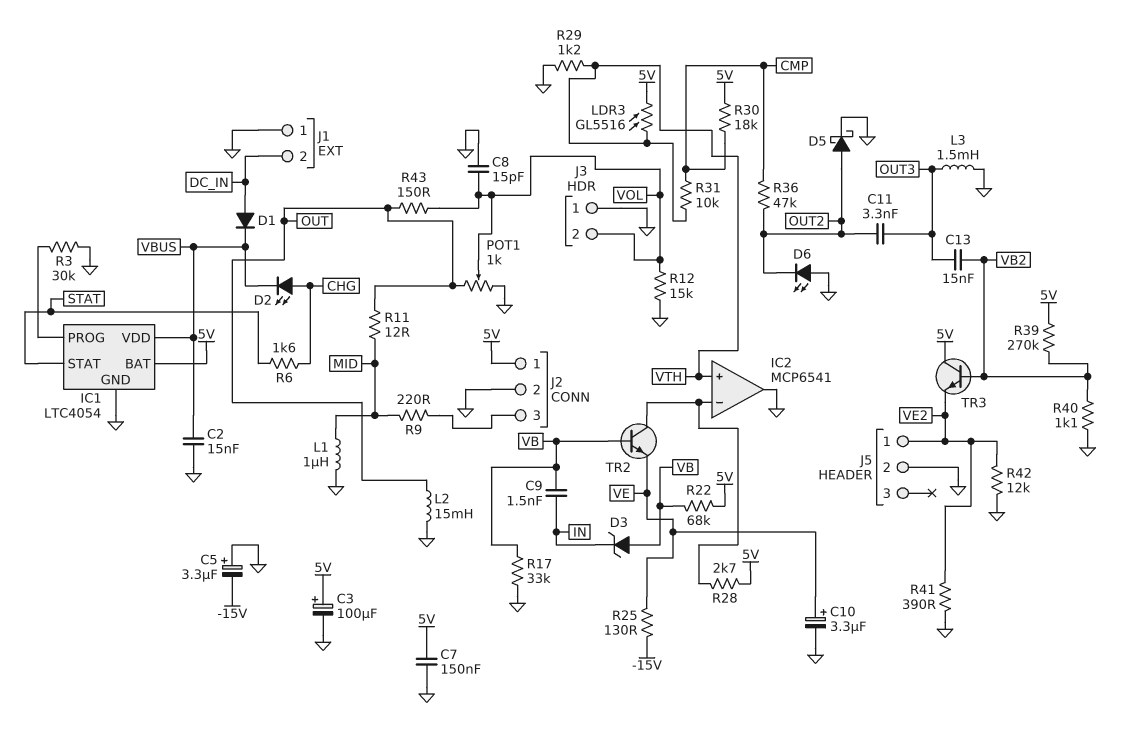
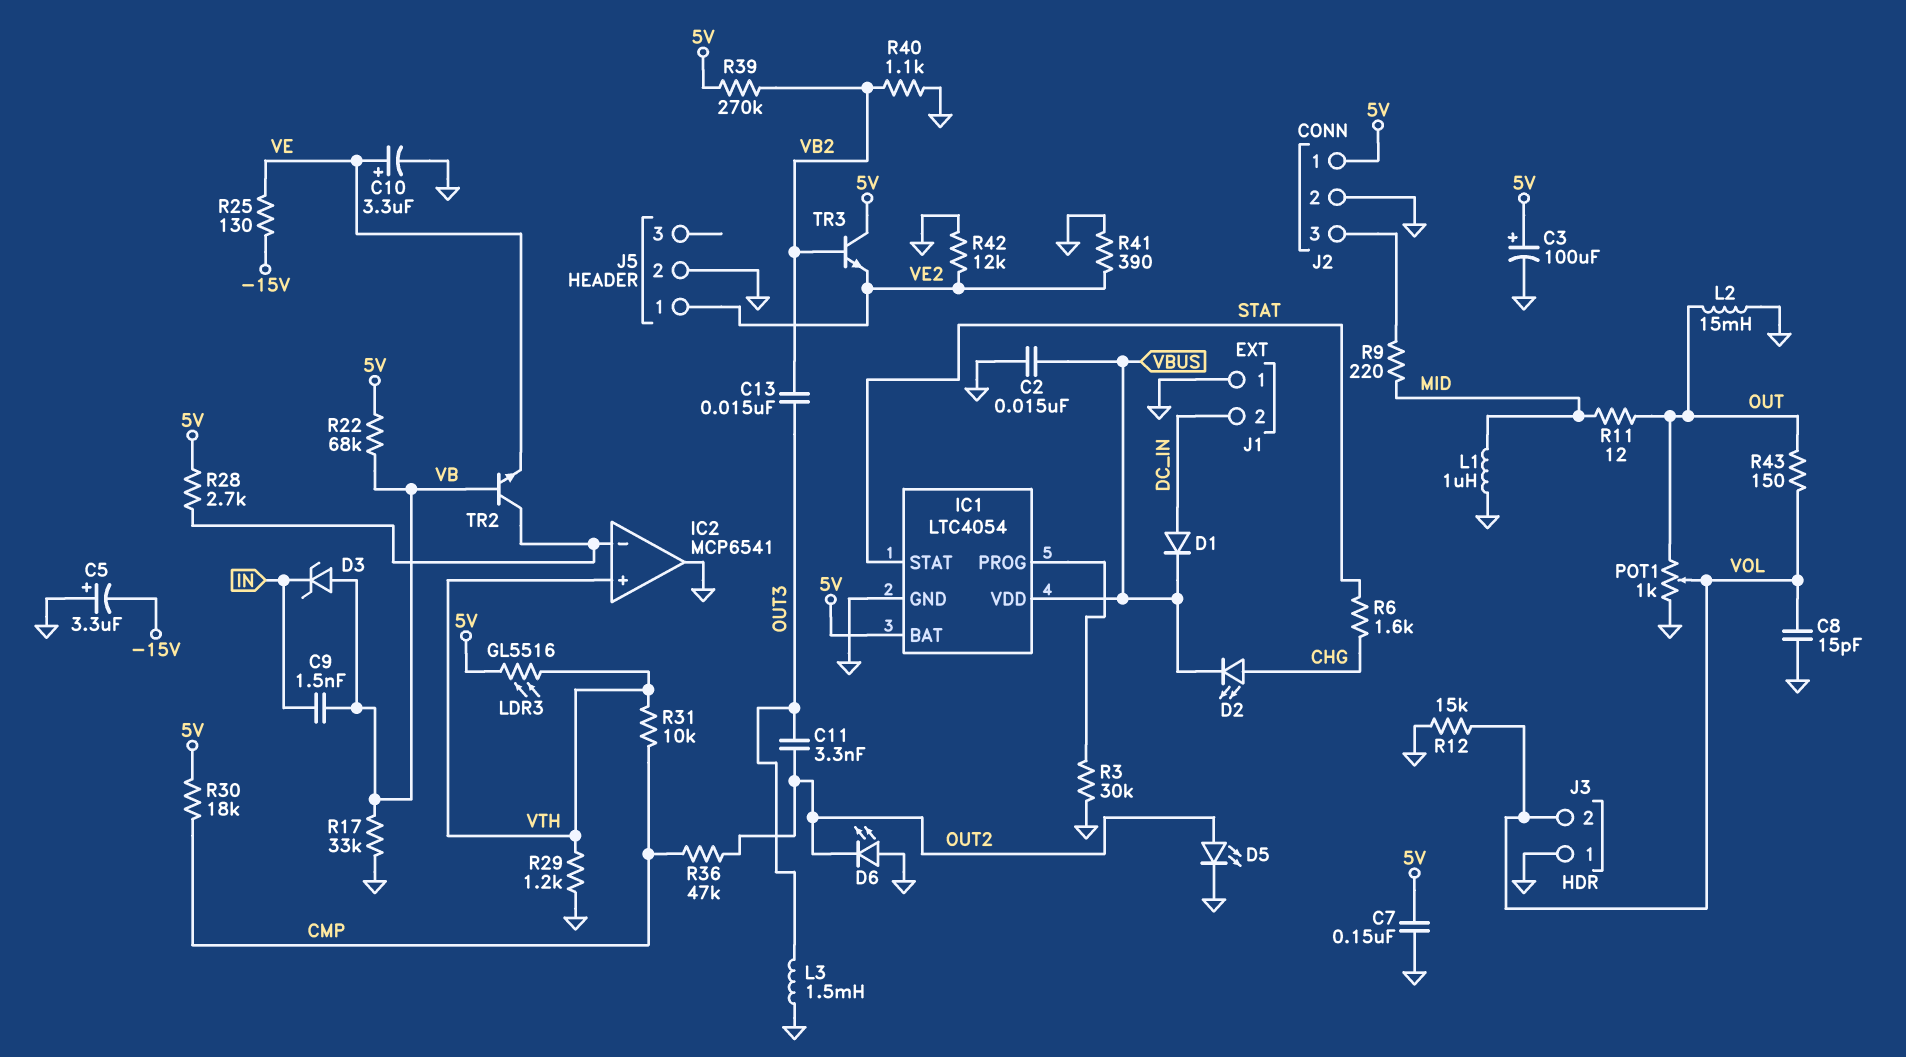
D5: schottky (A OUT2, K GND) -> LED (A OUT2, K GND)

